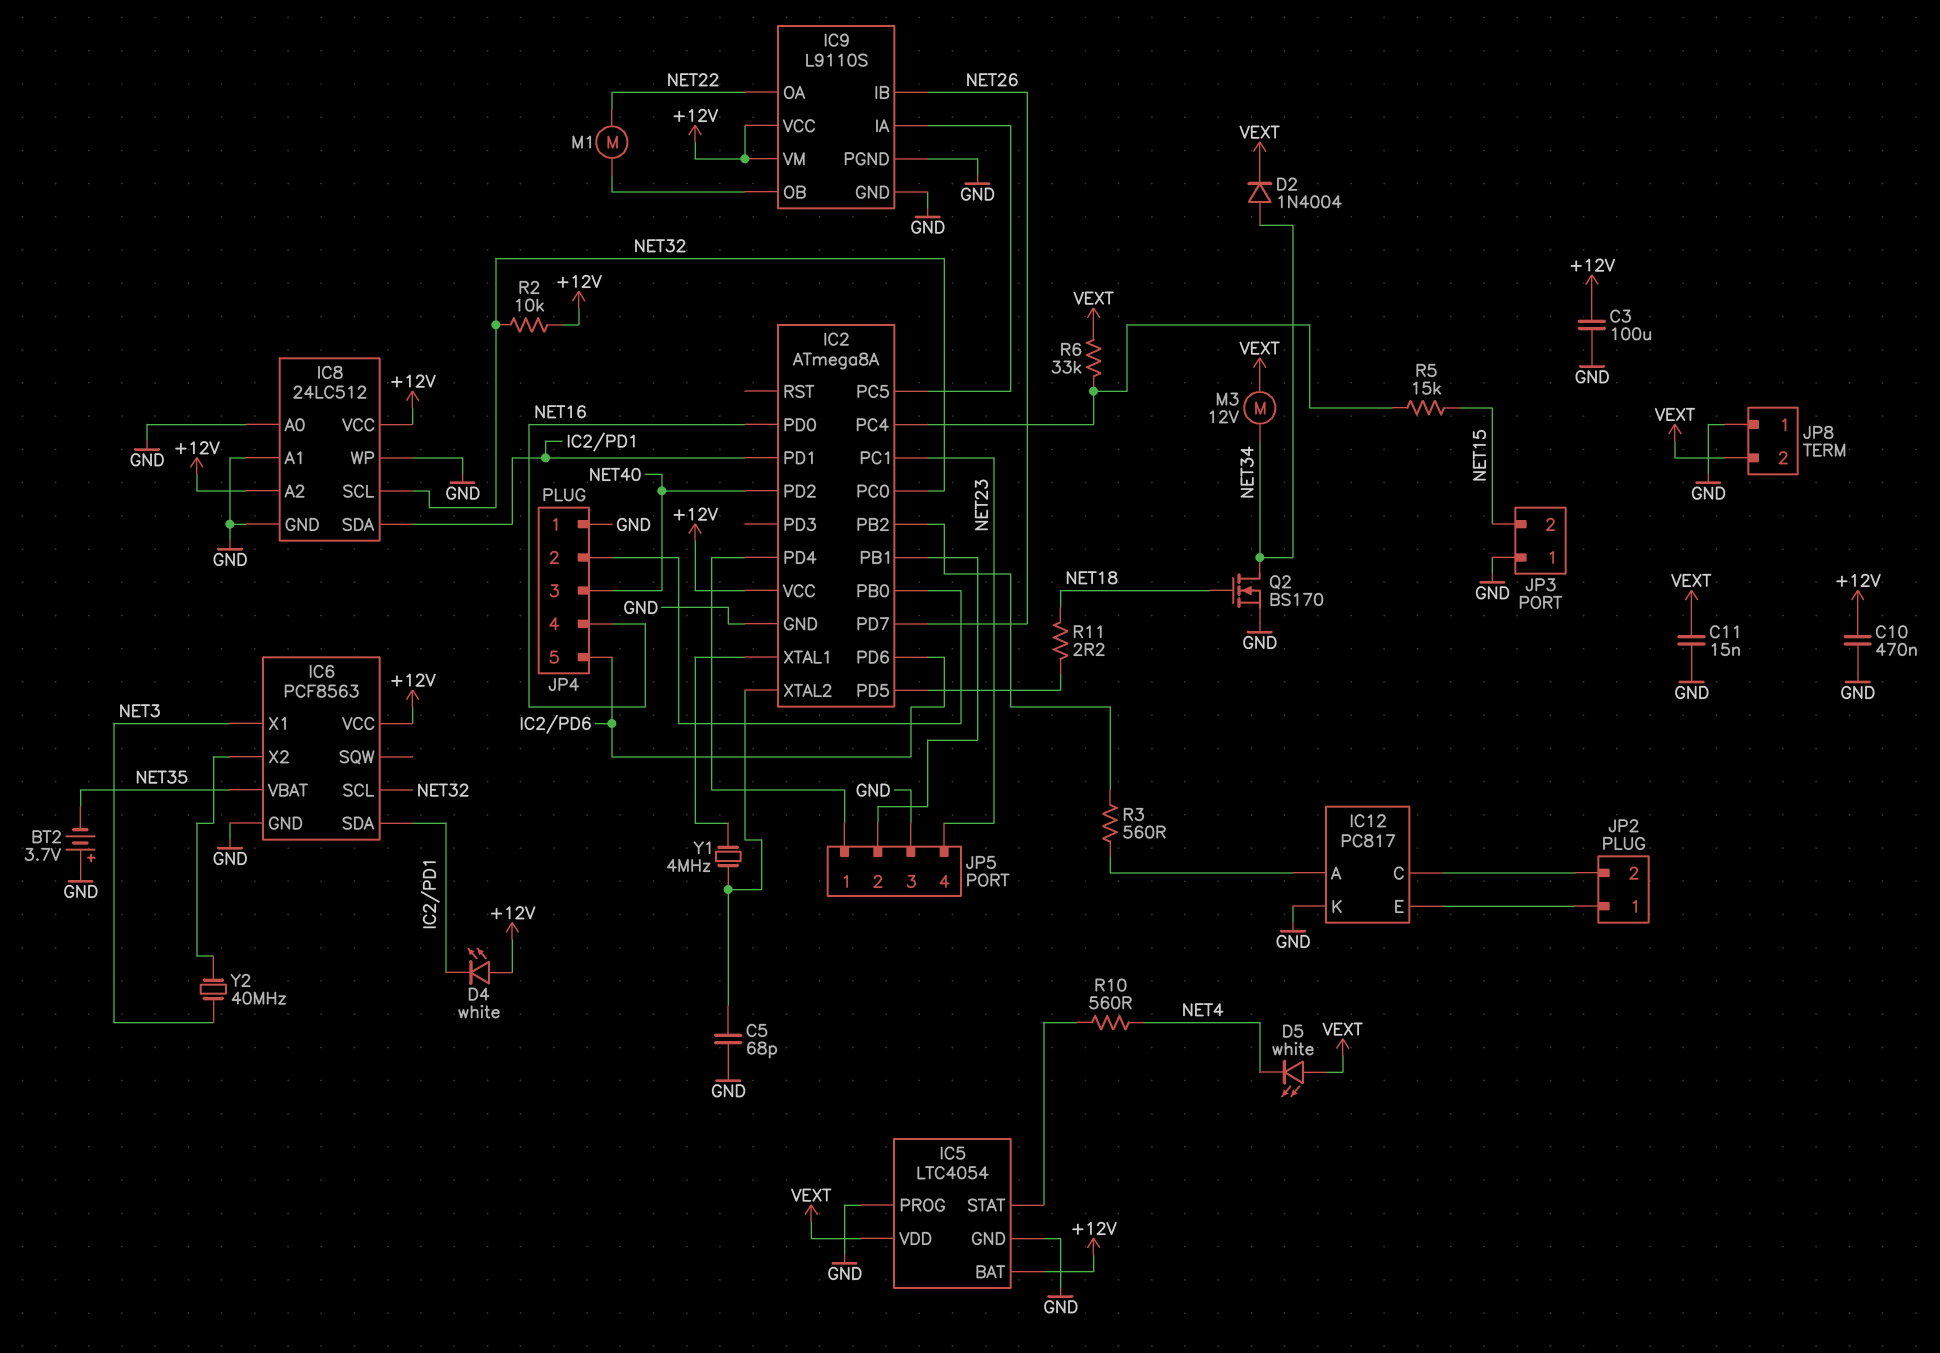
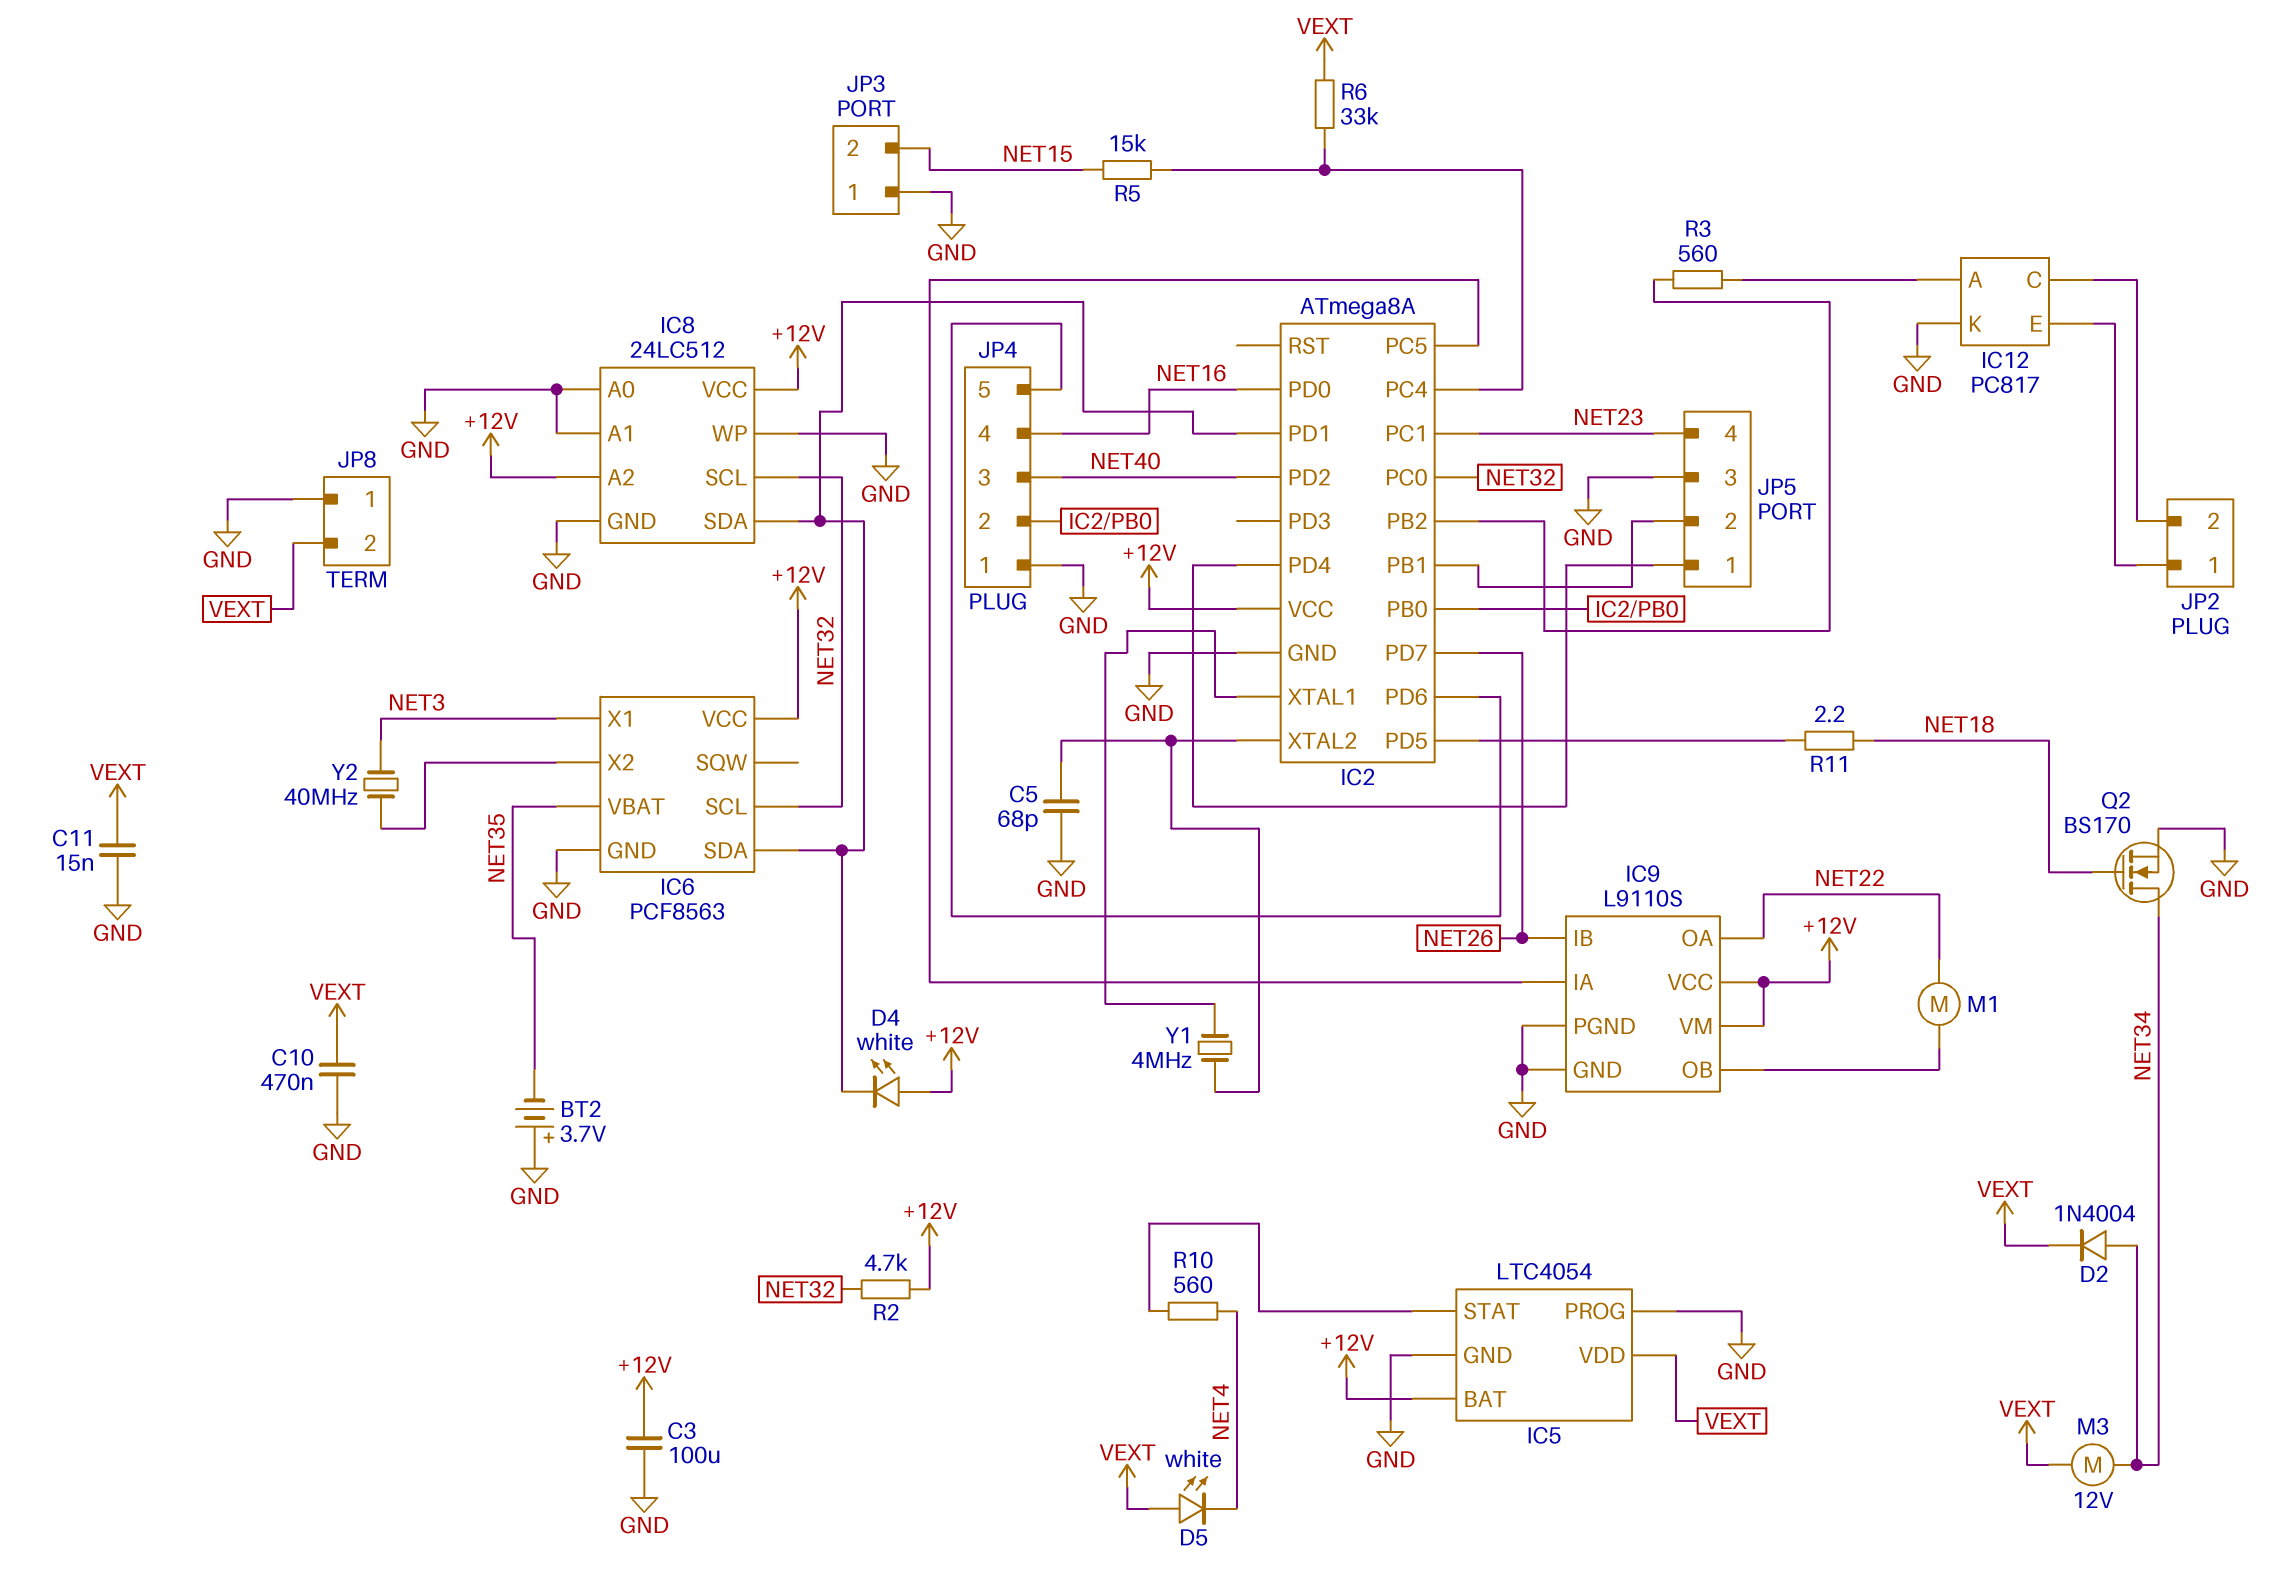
C10: 470nF (+12V, GND) -> 470nF (GND, VEXT)
R2: 10k (+12V, NET32) -> 4.7k (+12V, NET32)

